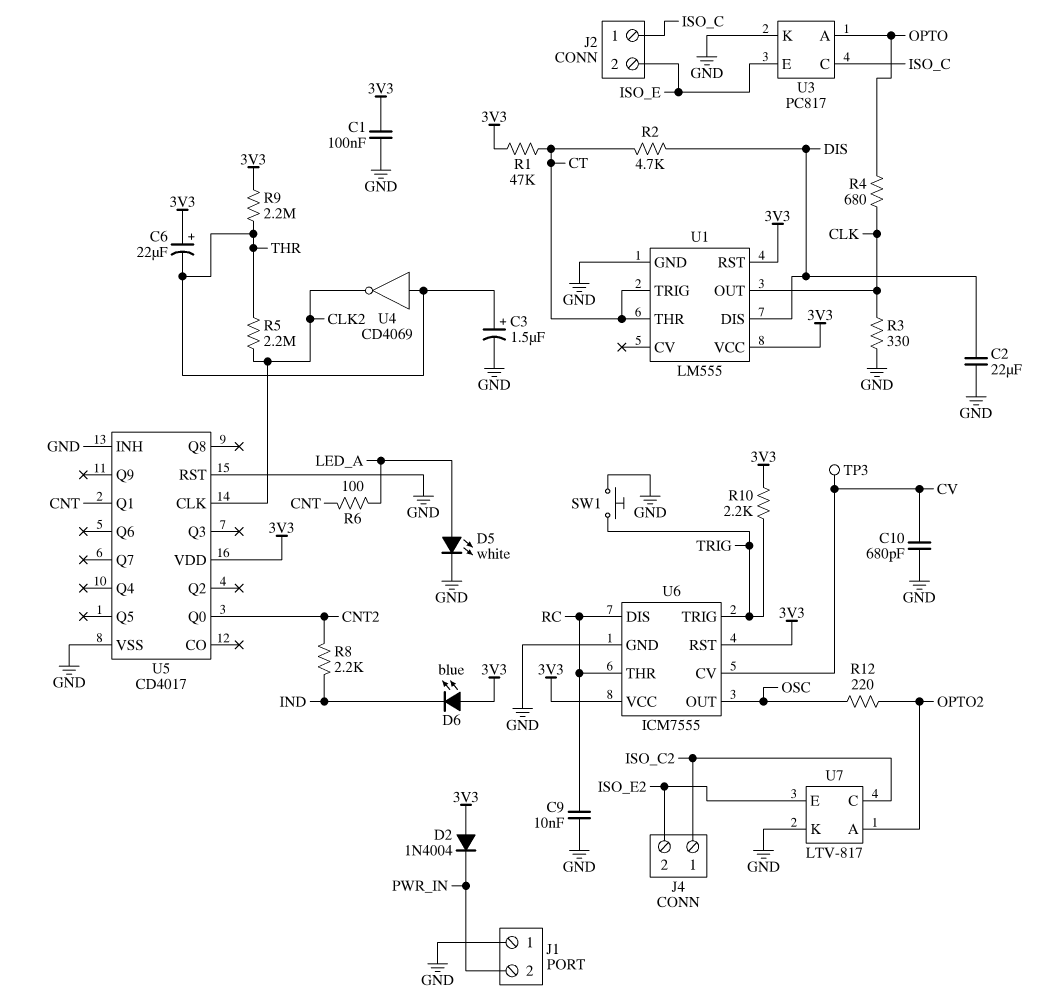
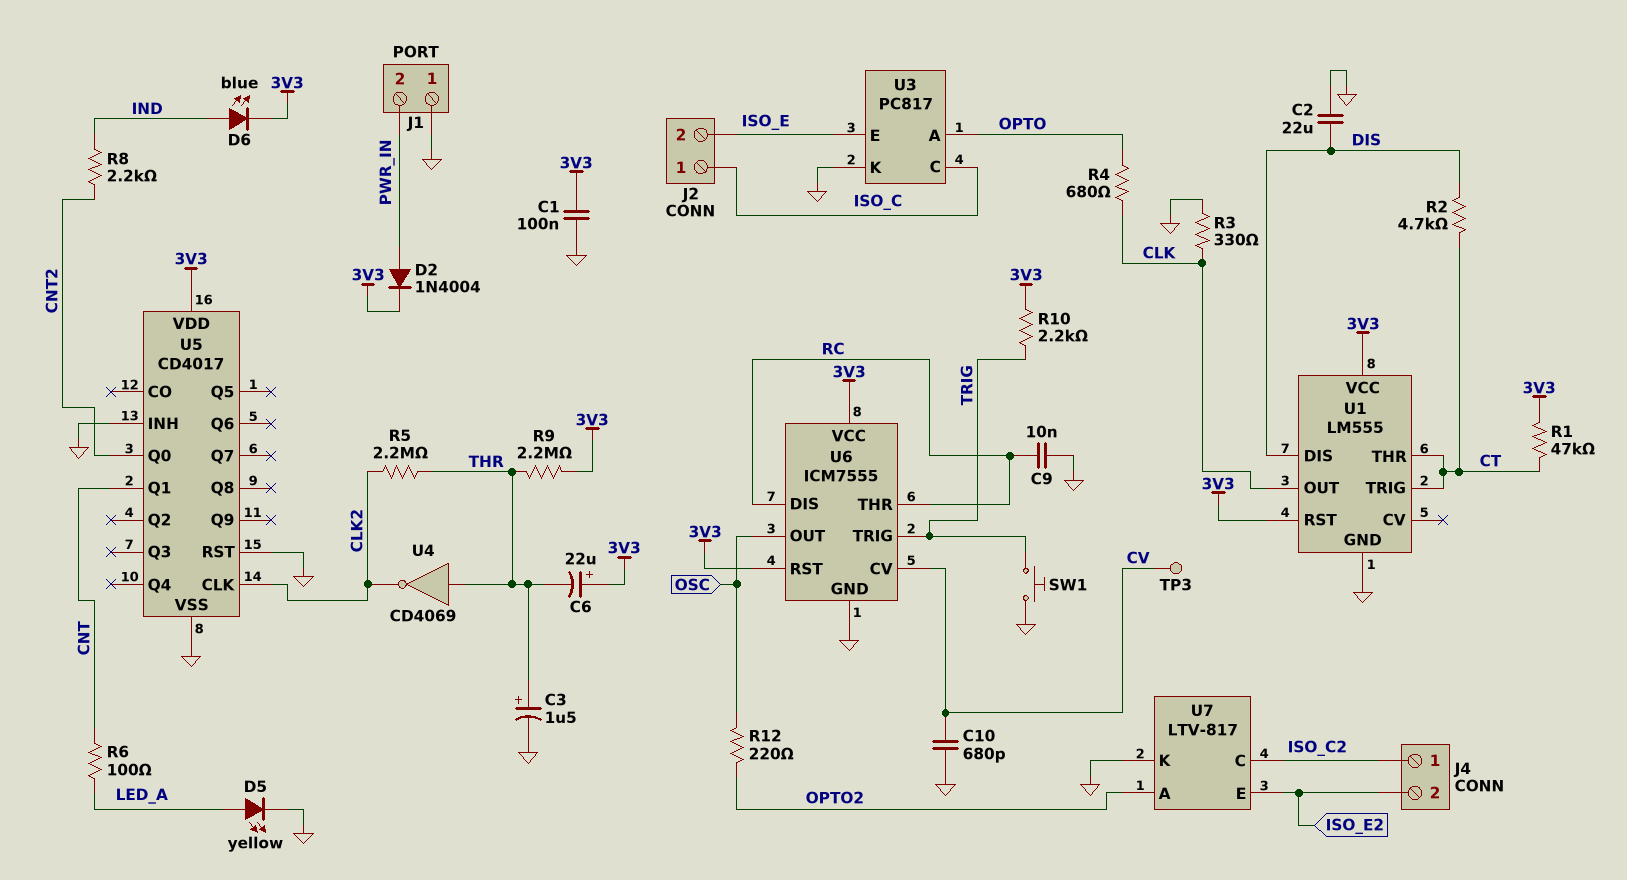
D2: diode 1N4004 (A 3V3, K PWR_IN) -> diode 1N4004 (A PWR_IN, K 3V3)
D5: LED white (A LED_A, K GND) -> LED yellow (A LED_A, K GND)
D6: LED blue (A 3V3, K IND) -> LED blue (A IND, K 3V3)

